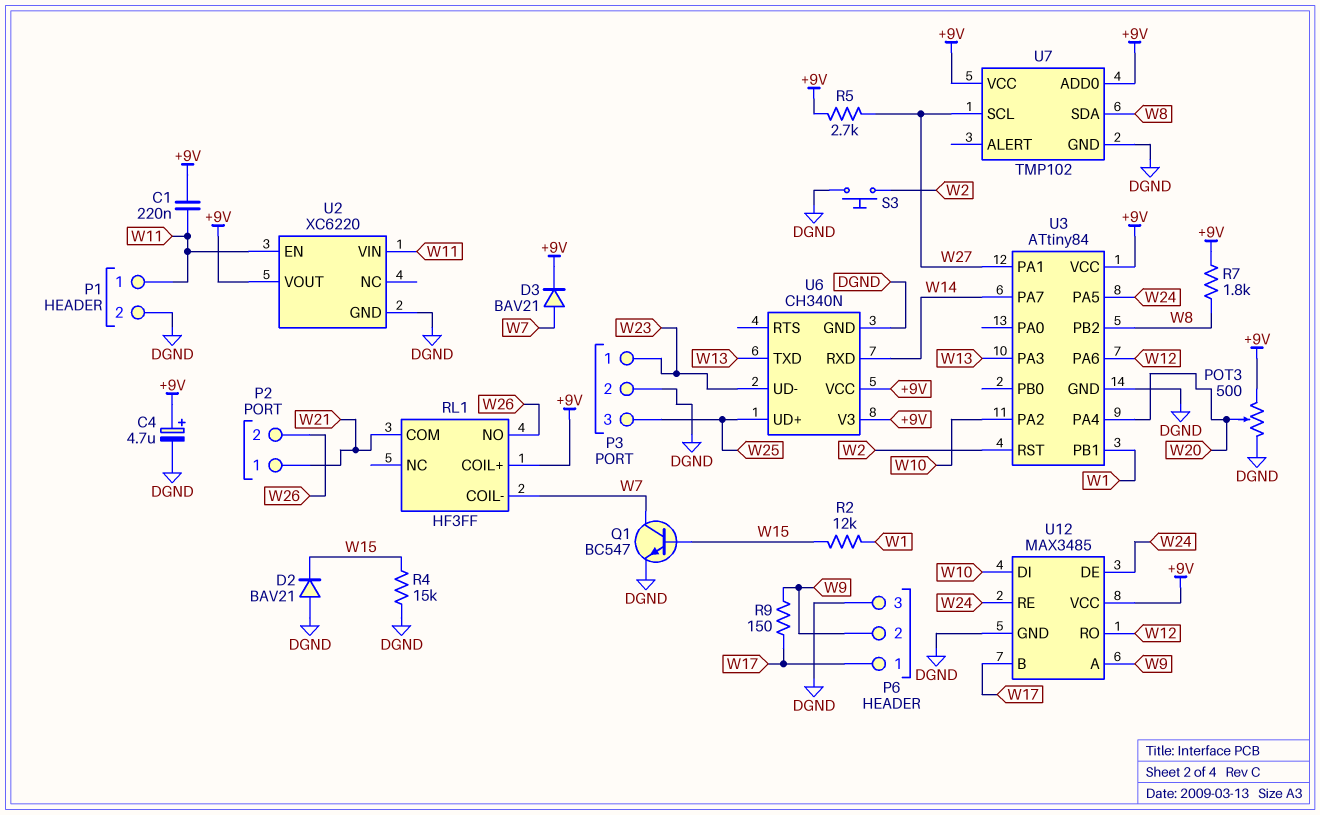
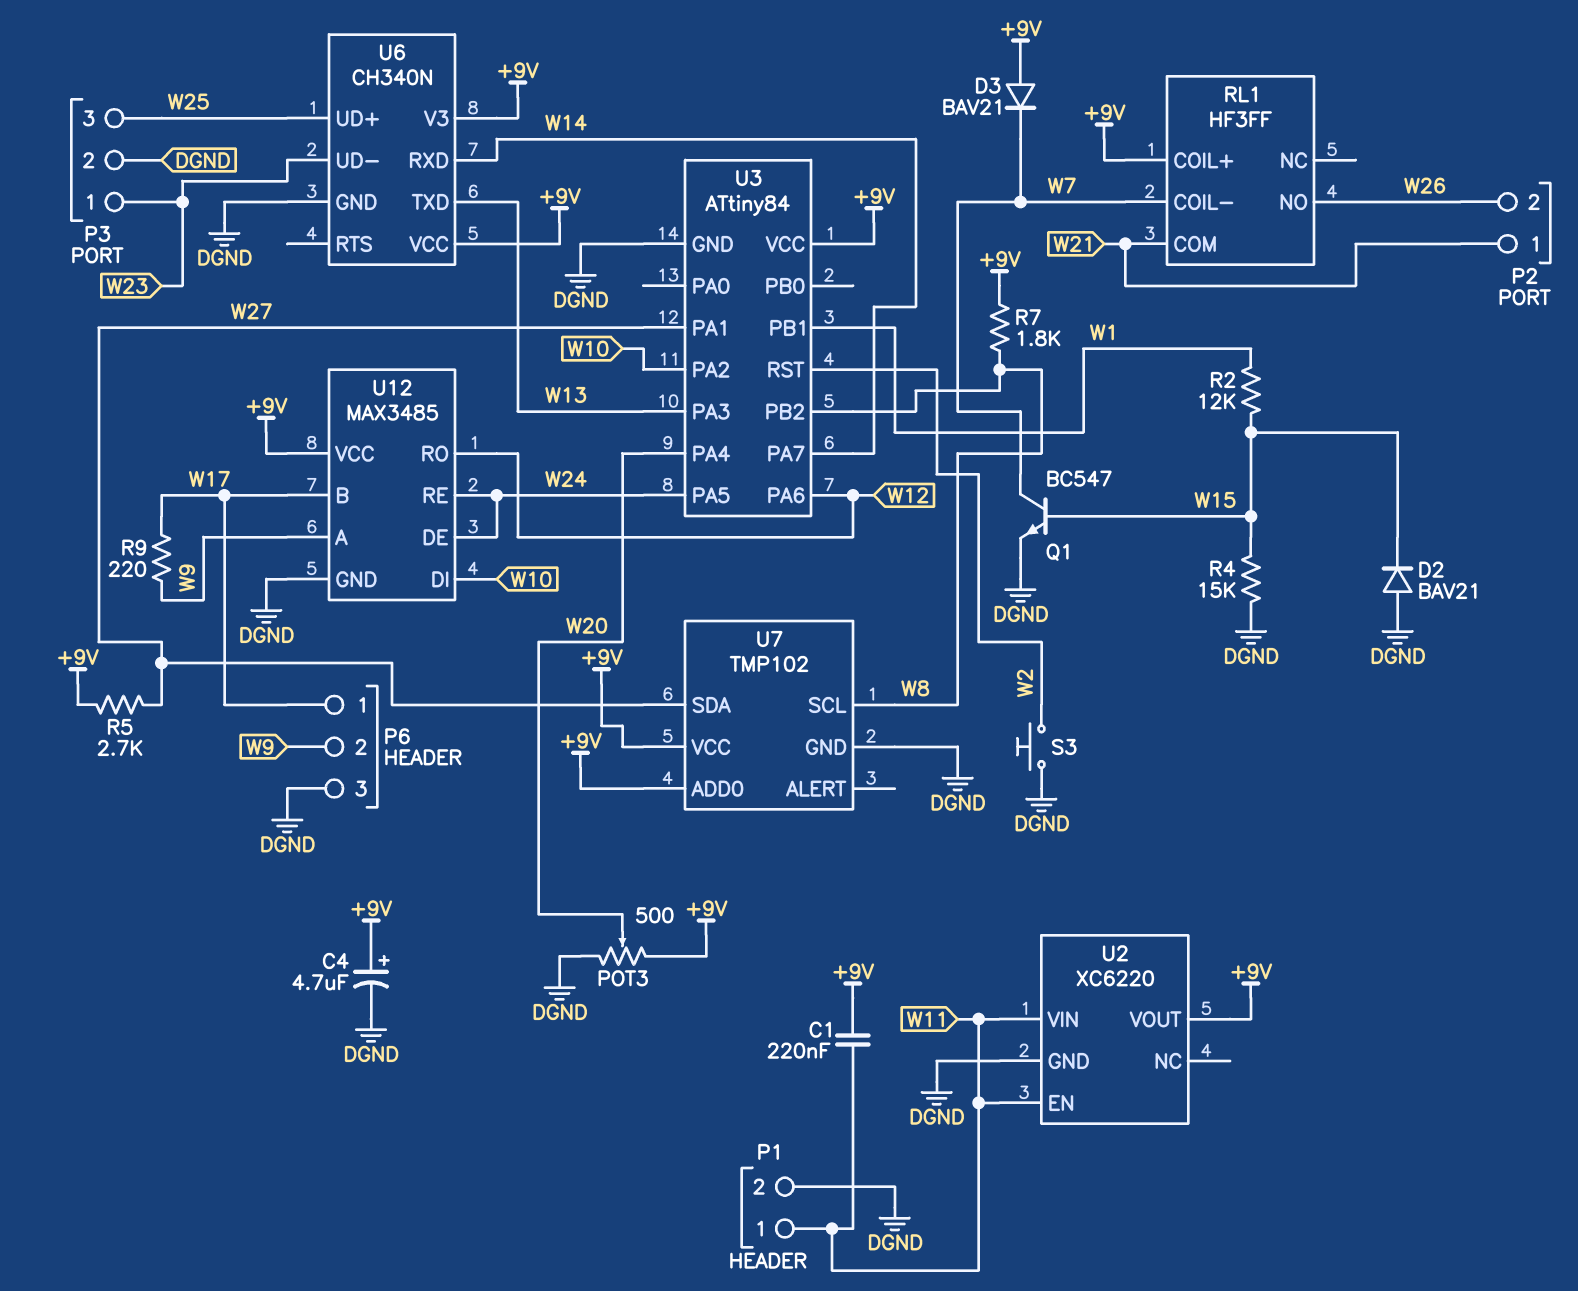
D3: diode BAV21 (A W7, K +9V) -> diode BAV21 (A +9V, K W7)
R9: 150 (W9, W17) -> 220 (W9, W17)
U7 pin SCL: W27 -> W8
U7 pin SDA: W8 -> W27

